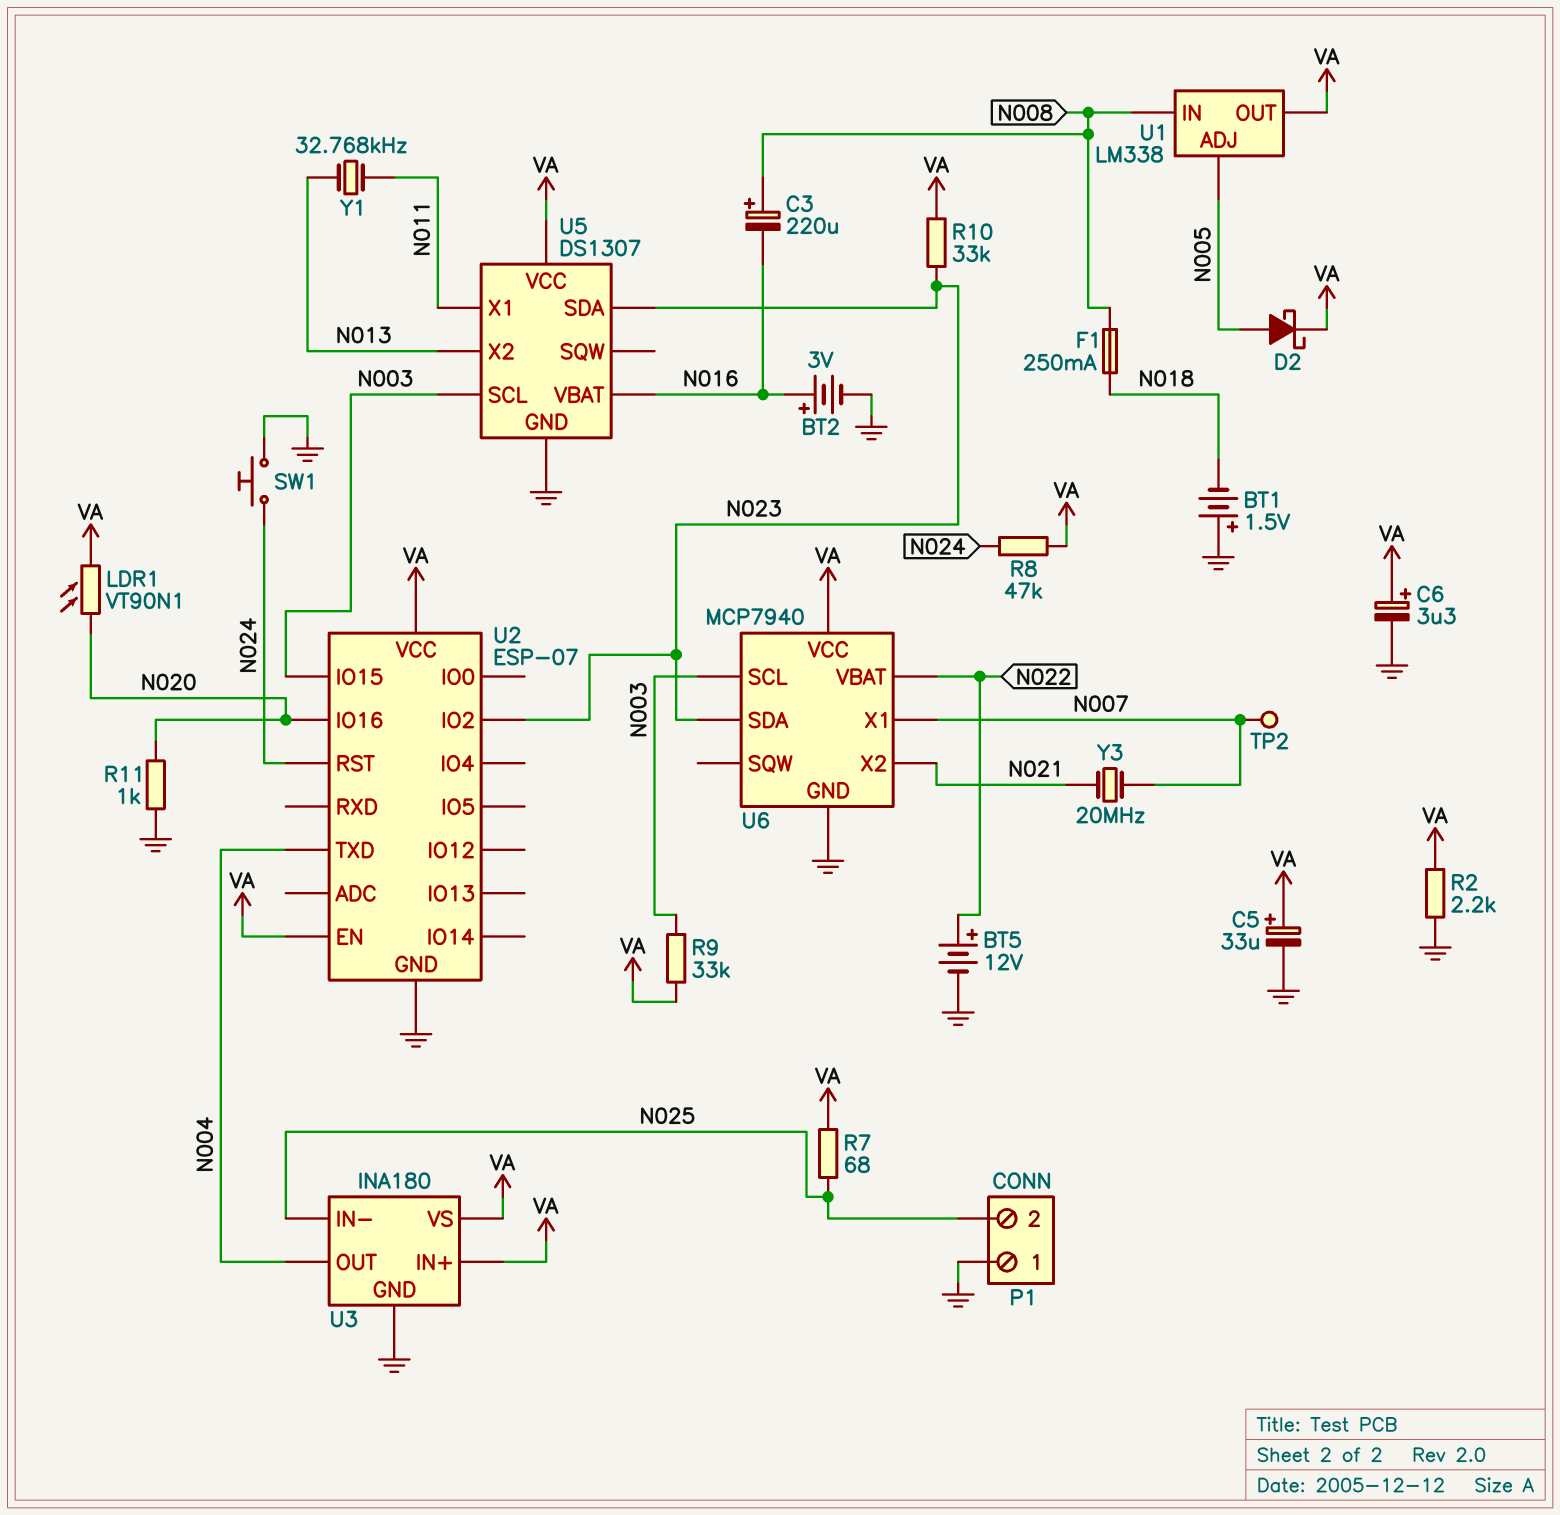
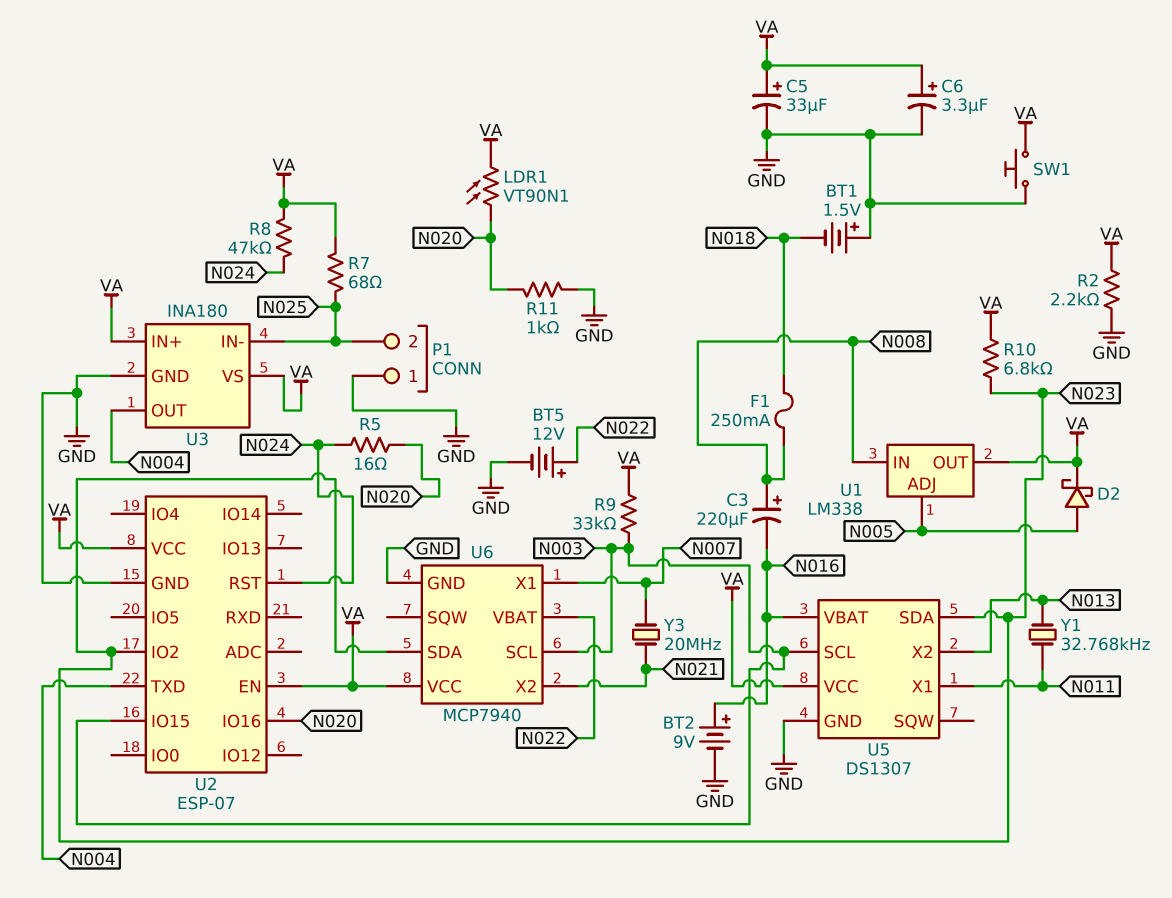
BT2: 3V (plus N016, minus GND) -> 9V (plus N016, minus GND)
R5: none -> 16 (N020, N024)
R10: 33k (N023, VA) -> 6.8k (N023, VA)
SW1: button (GND, N024) -> button (GND, VA)
TP2: test point (N007) -> none

